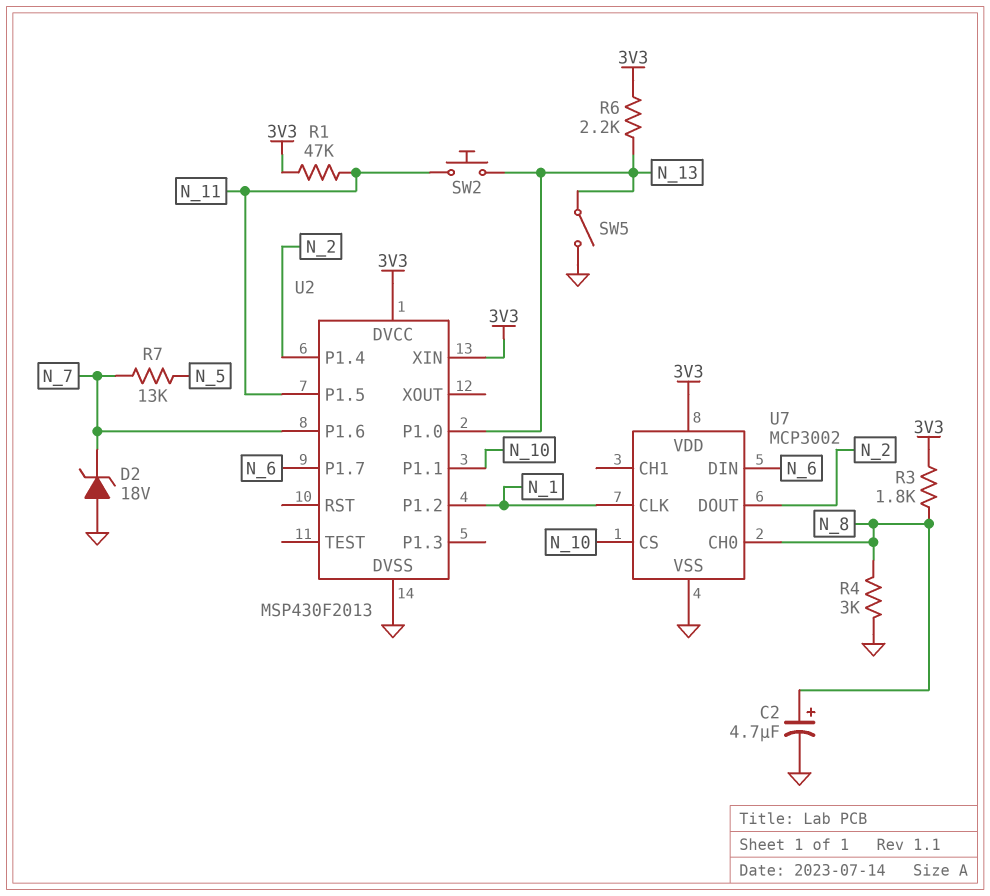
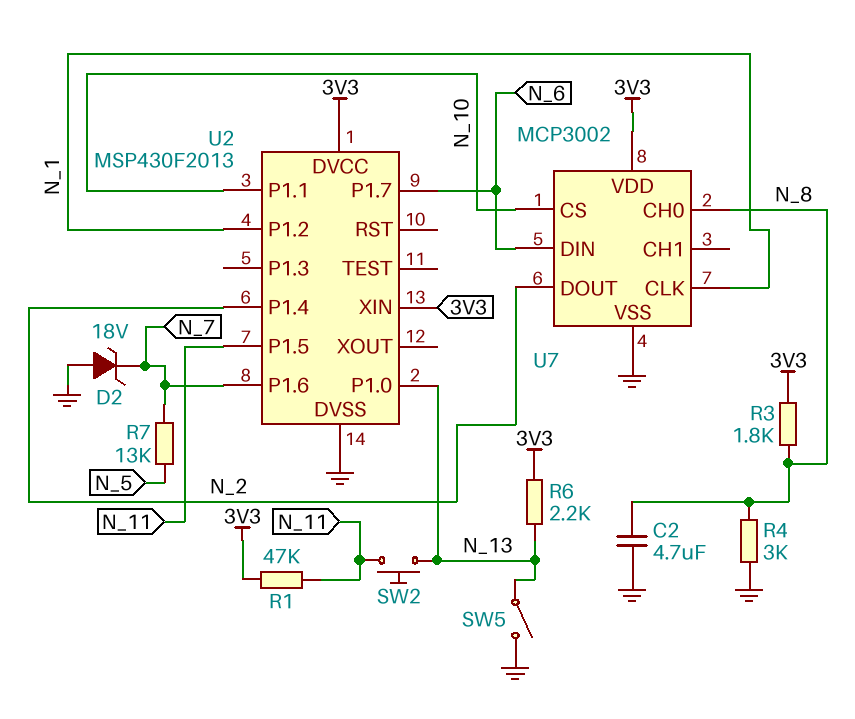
C2: 4.7uF (plus N_8, minus GND) -> 4.7uF (GND, N_8)

